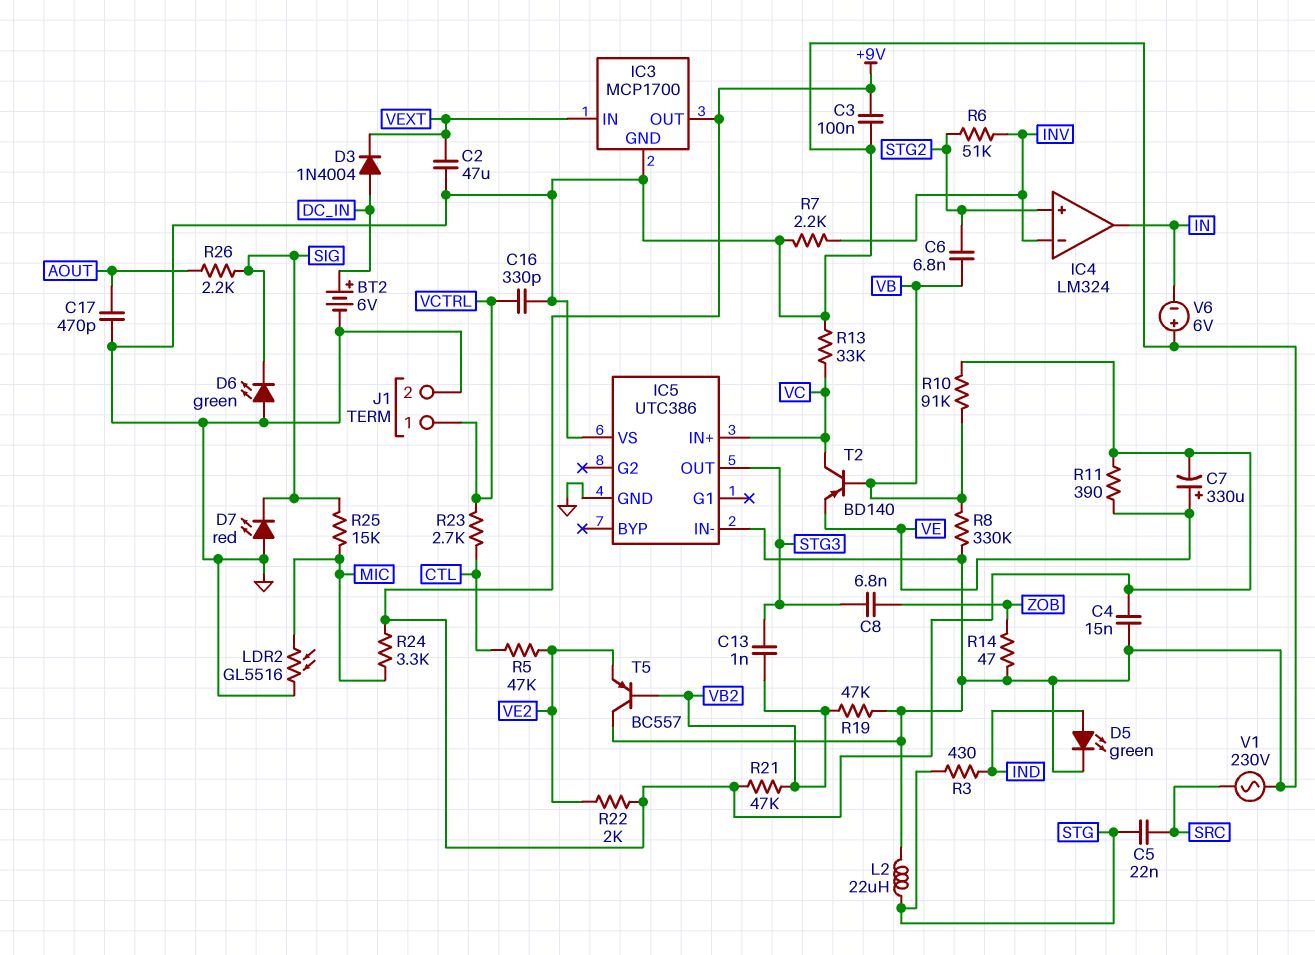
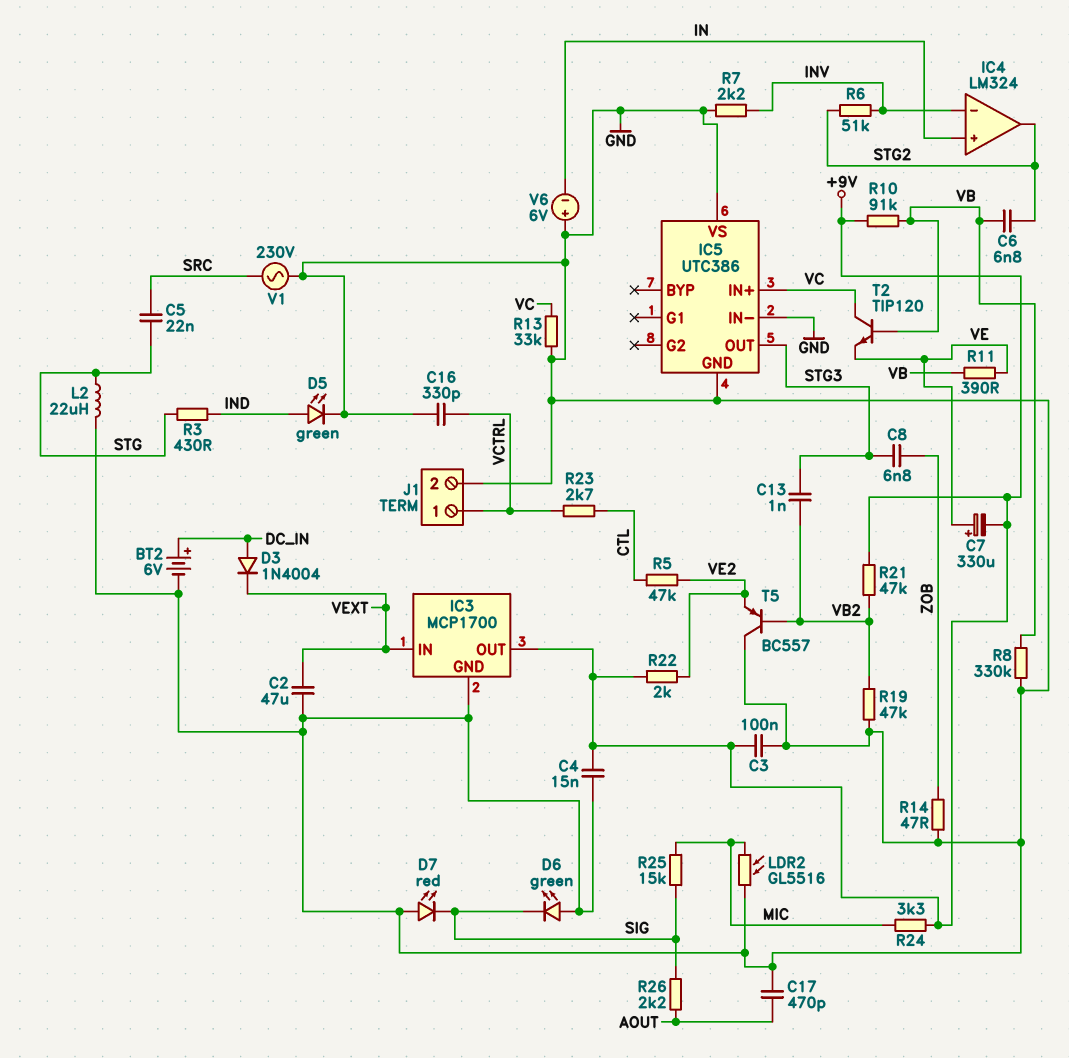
IC4 pin in+: STG2 -> IN
IC4 pin out: IN -> STG2
R11: 390 (+9V, VE) -> 390 (VB, VE)
T2: PNP BD140 (B VB, C VC, E VE) -> NPN TIP120 (B VB, C VC, E VE)

